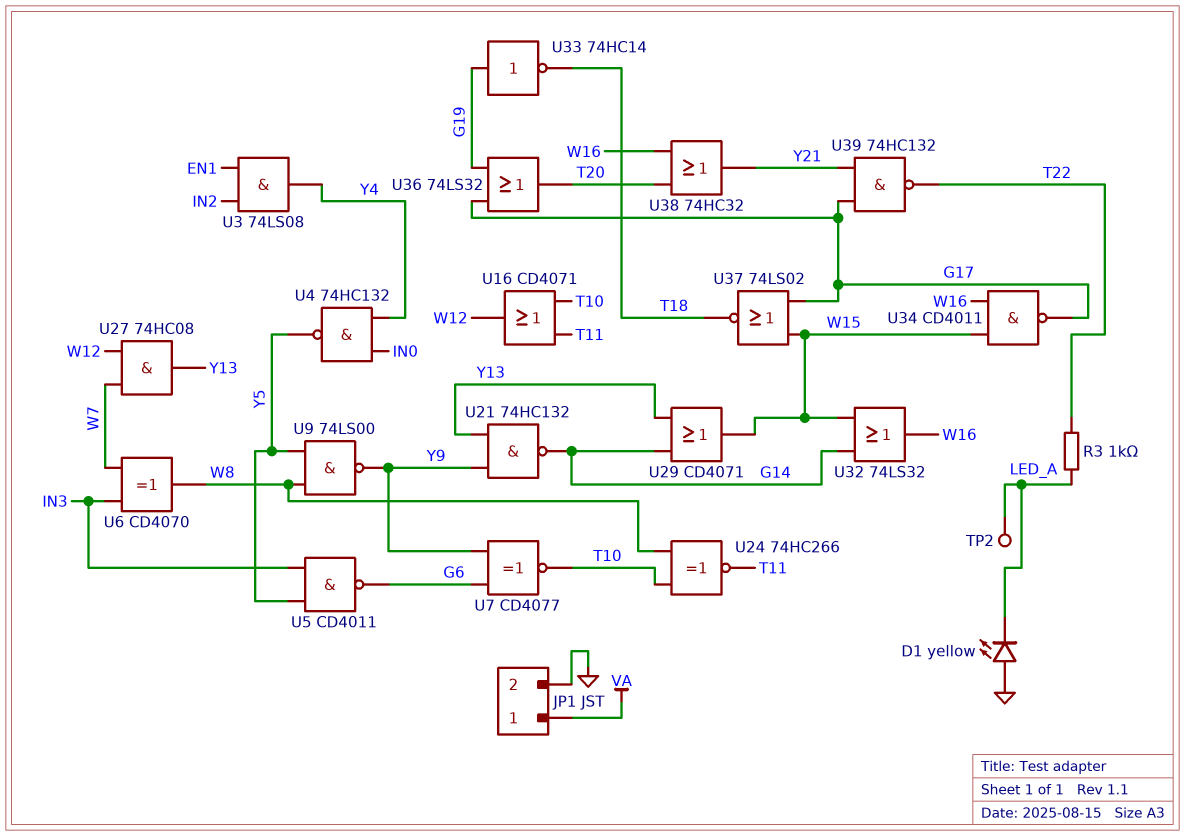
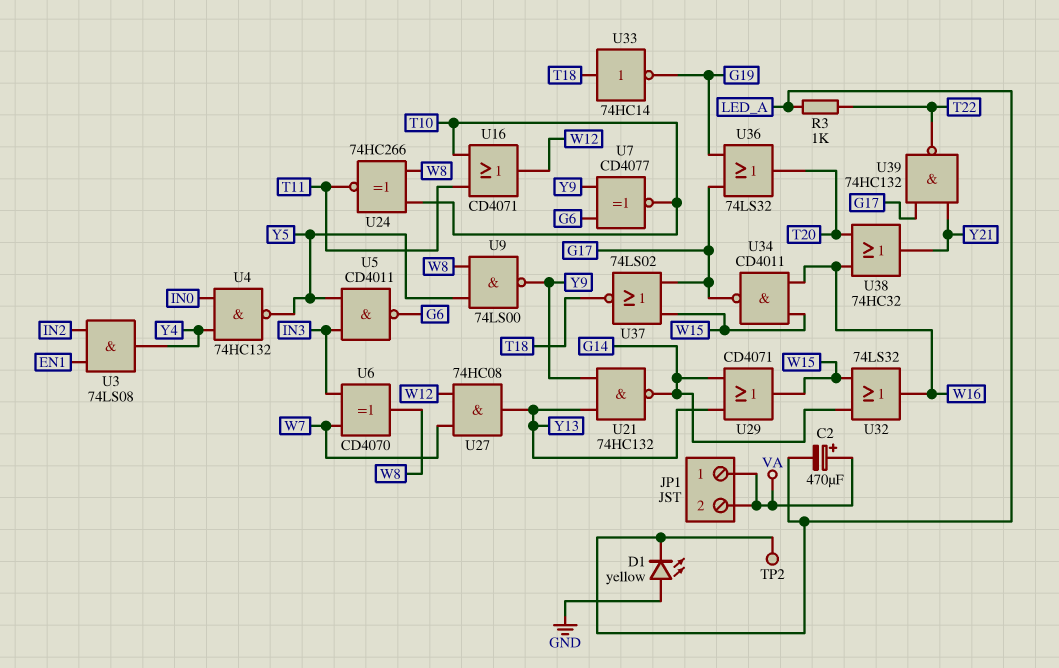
C2: none -> 470uF (plus VA, minus LED_A)
JP1 pin 2: GND -> VA
U33: NOT 74HC14 (in G19, out T18) -> NOT 74HC14 (in T18, out G19)

